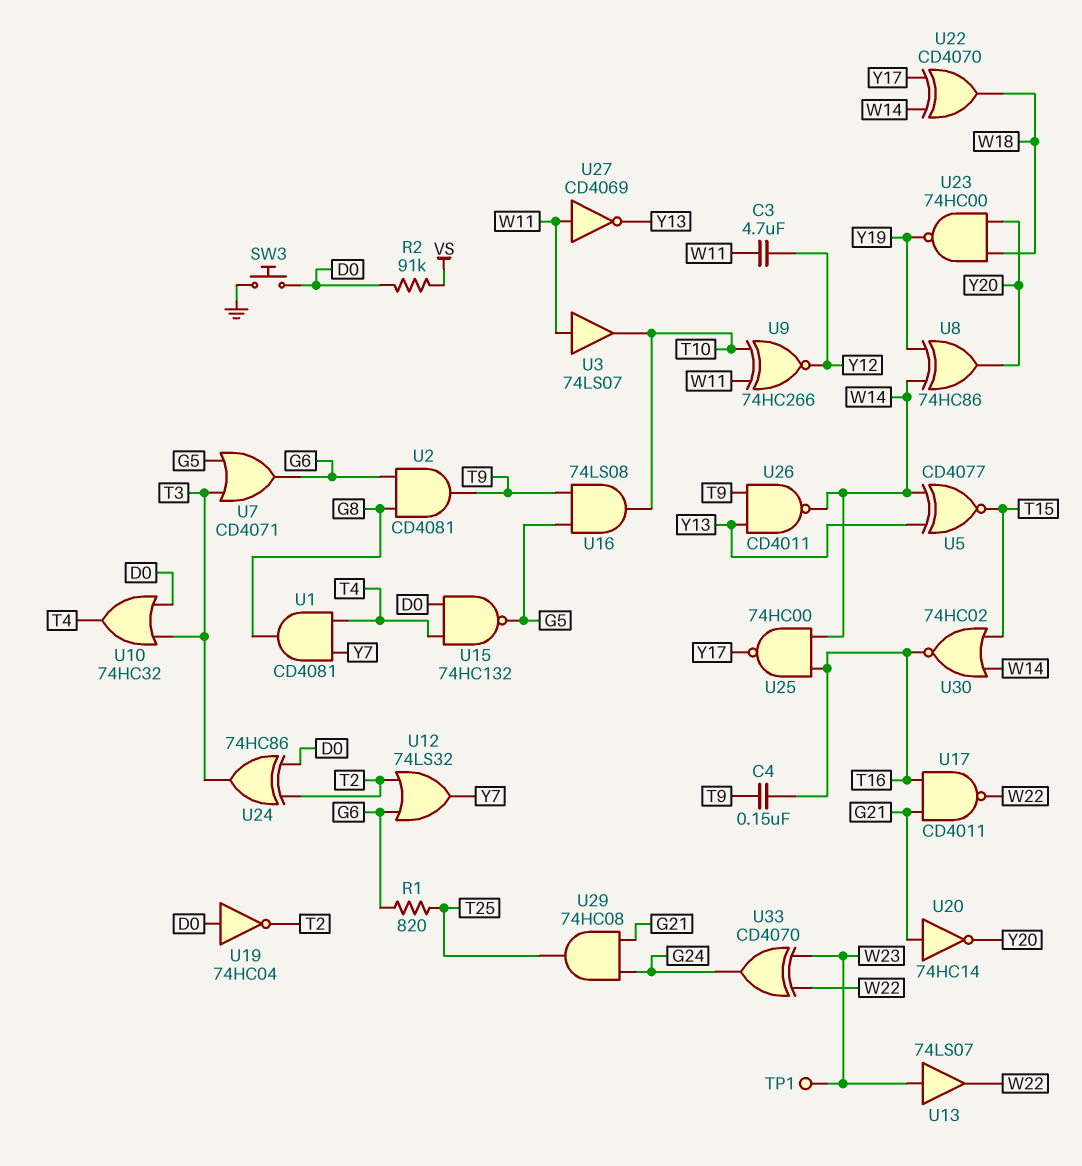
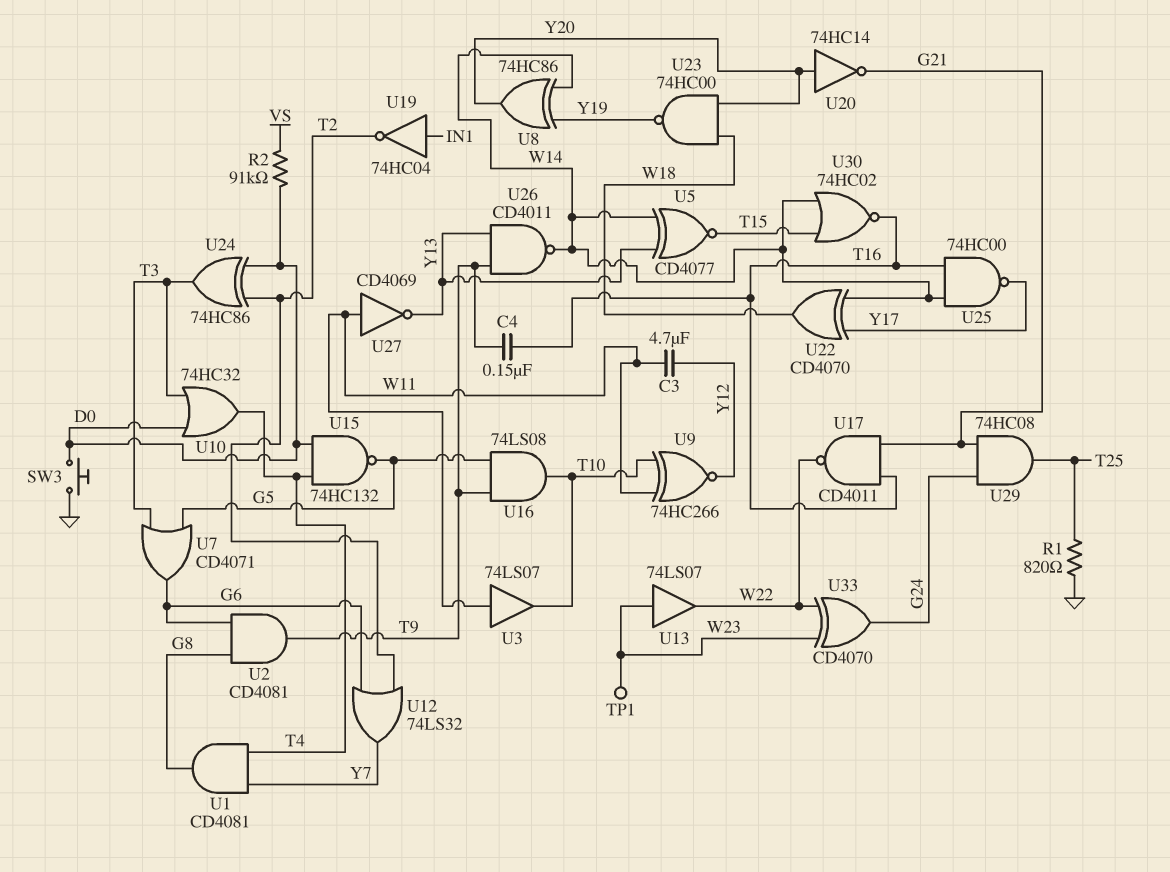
R1: 820 (G6, T25) -> 820 (GND, T25)
U19: NOT 74HC04 (in D0, out T2) -> NOT 74HC04 (in IN1, out T2)
U20: NOT 74HC14 (in G21, out Y20) -> NOT 74HC14 (in Y20, out G21)

